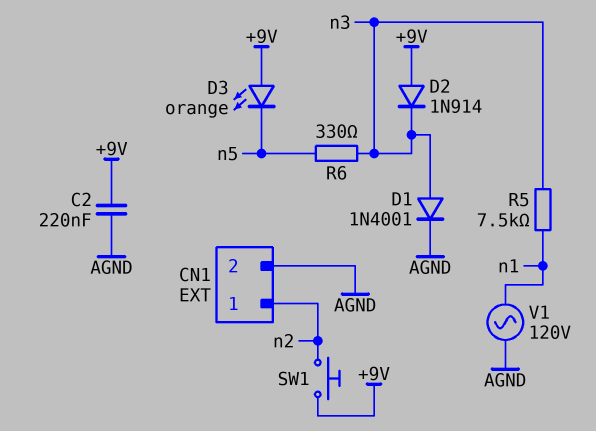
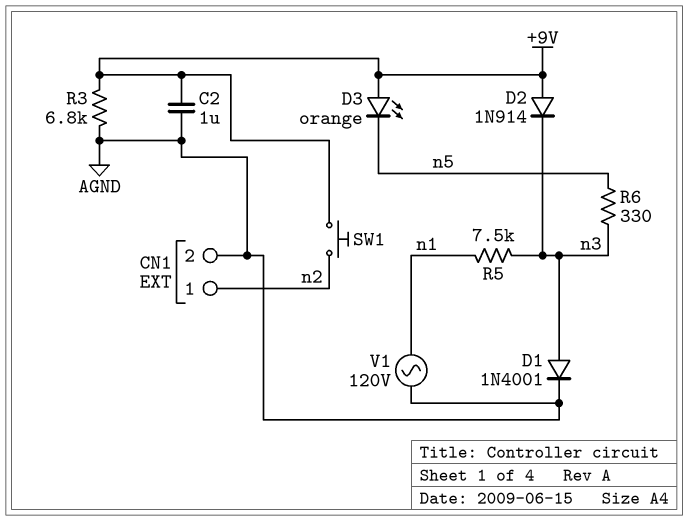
C2: 220nF (+9V, AGND) -> 1uF (+9V, AGND)
R3: none -> 6.8k (+9V, AGND)

